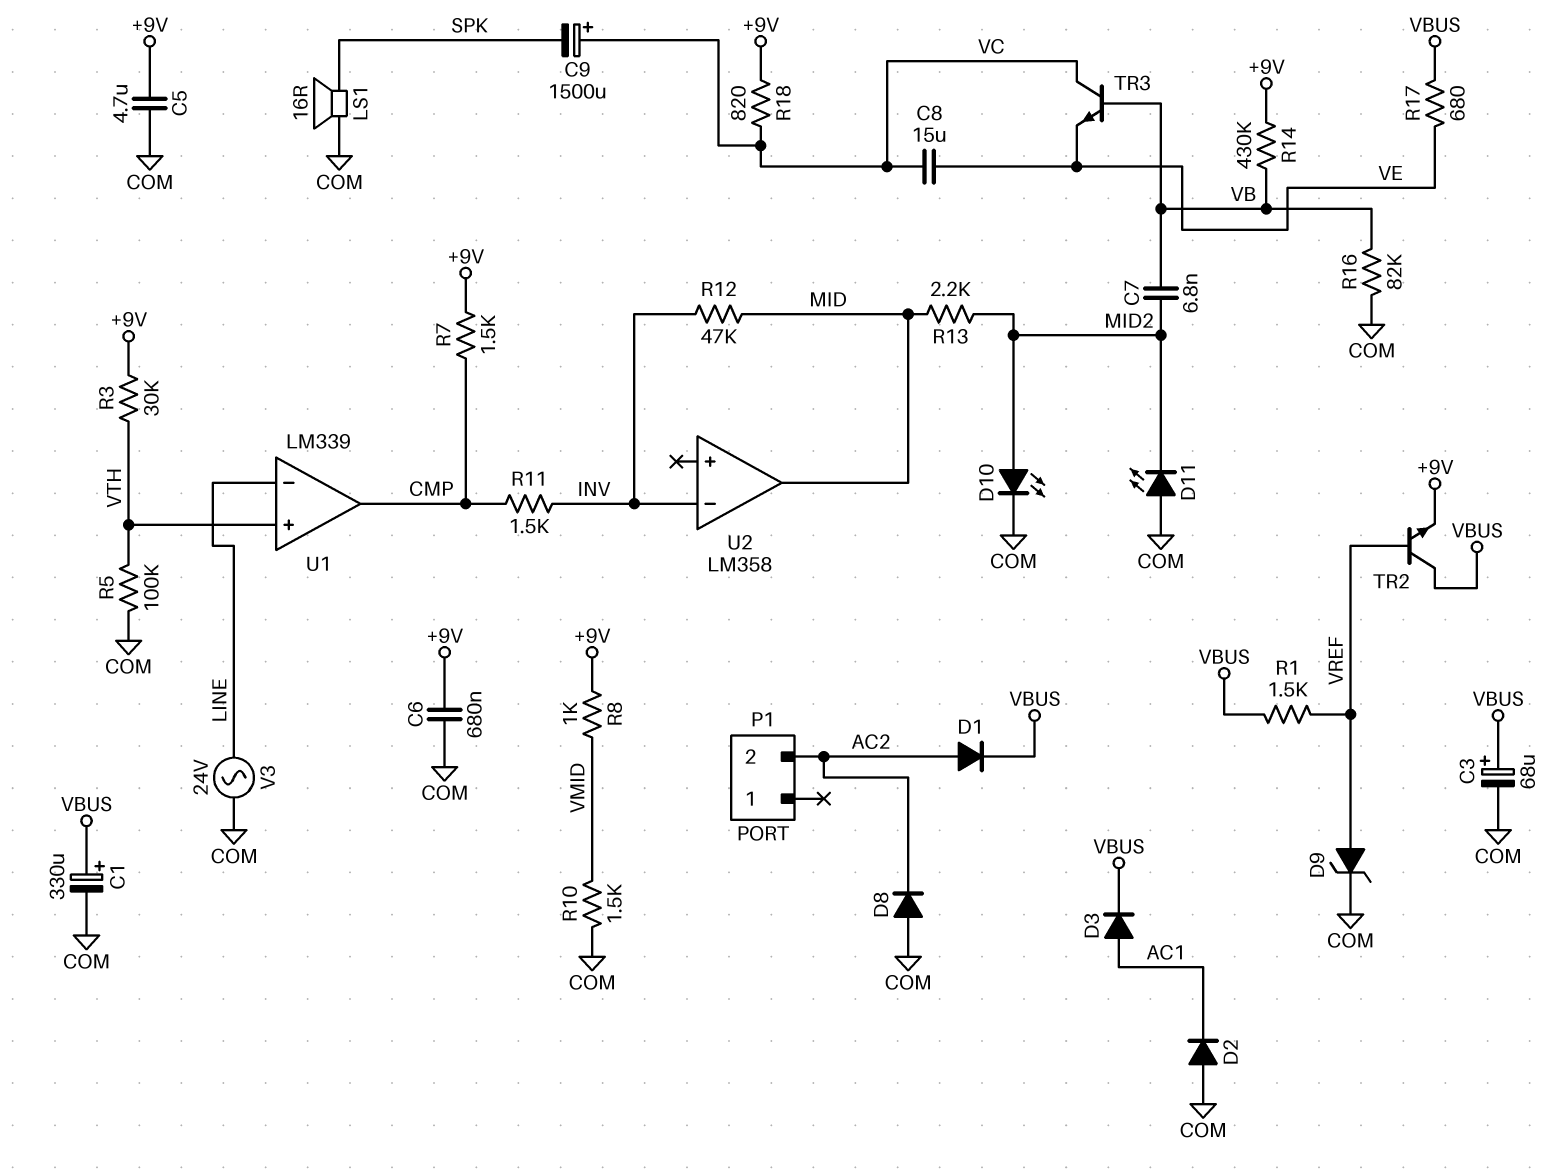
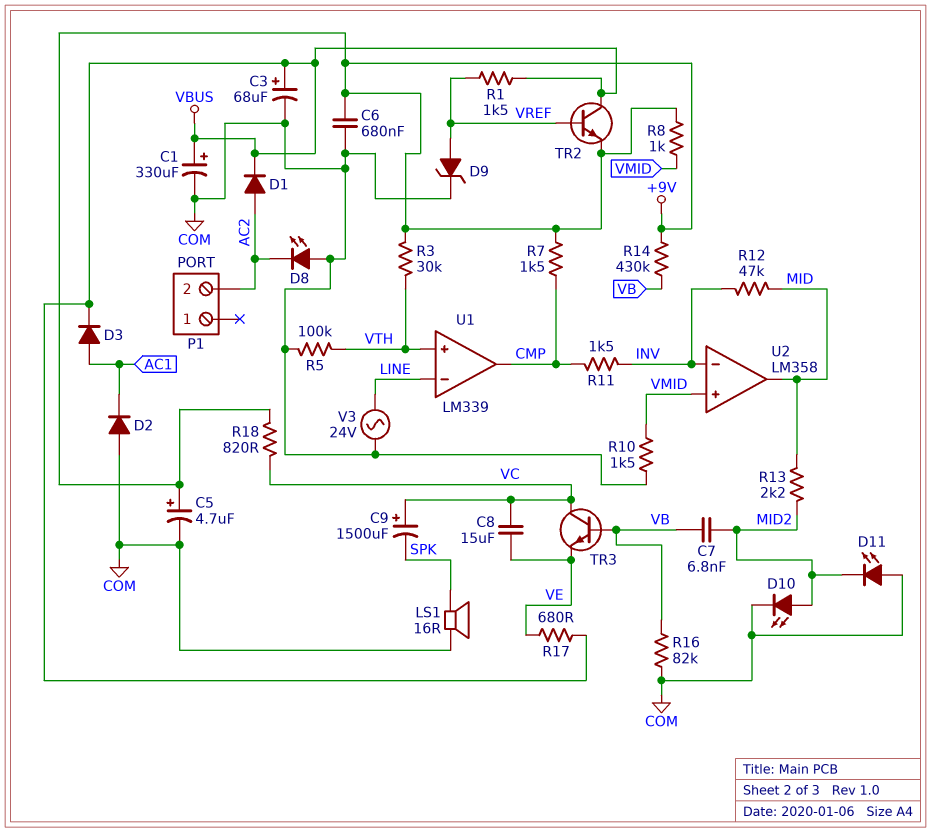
C5: 4.7uF (+9V, COM) -> 4.7uF (plus +9V, minus COM)
D8: diode (A COM, K AC2) -> LED (A COM, K AC2)
U2 pin in+: none -> VMID

